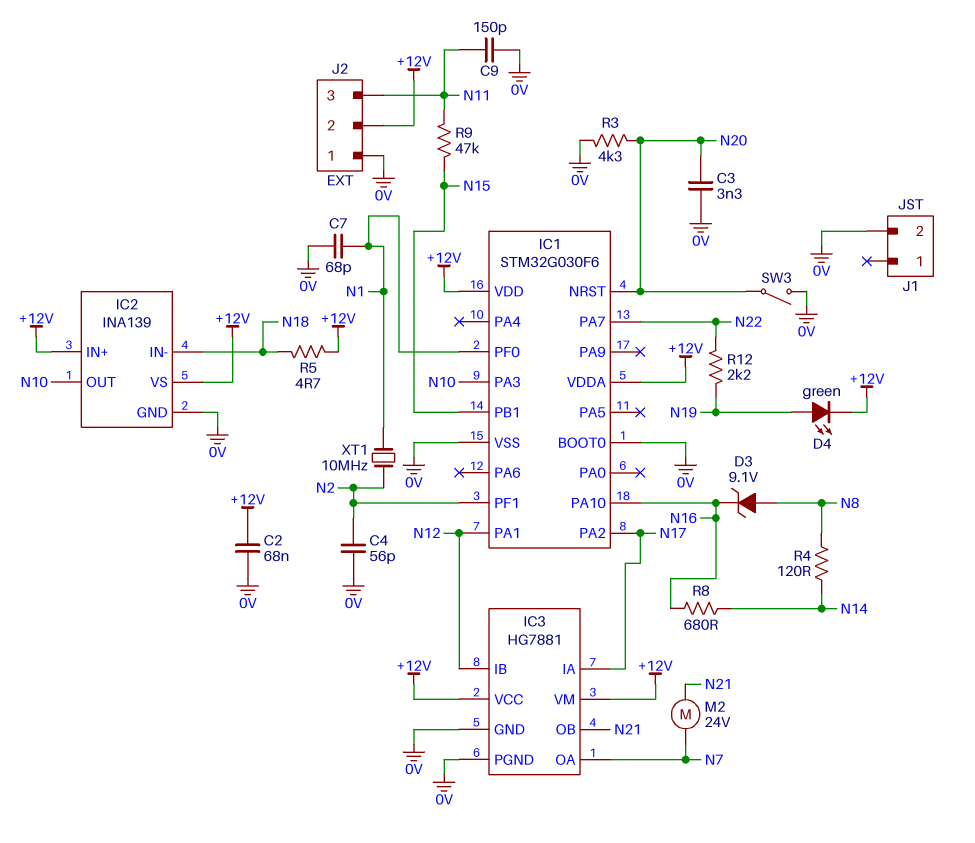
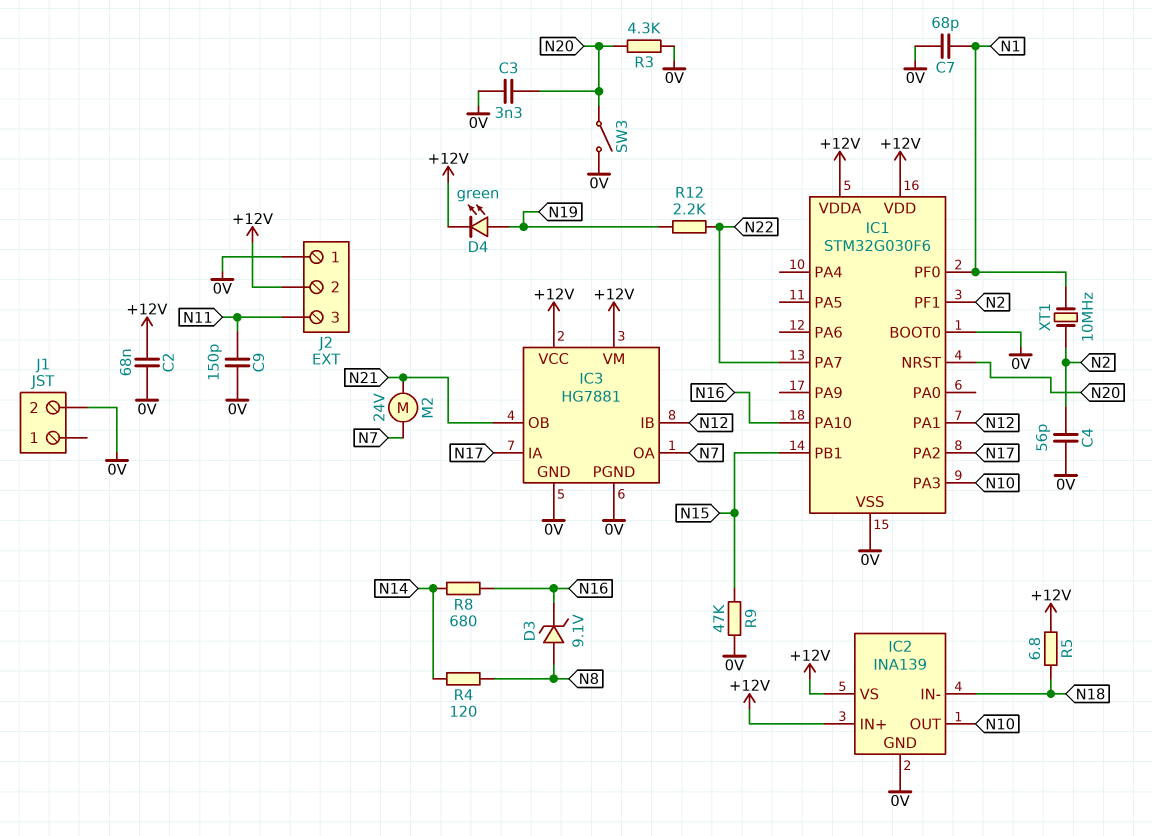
R5: 4.7 (+12V, N18) -> 6.8 (+12V, N18)
R9: 47k (N11, N15) -> 47k (0V, N15)

